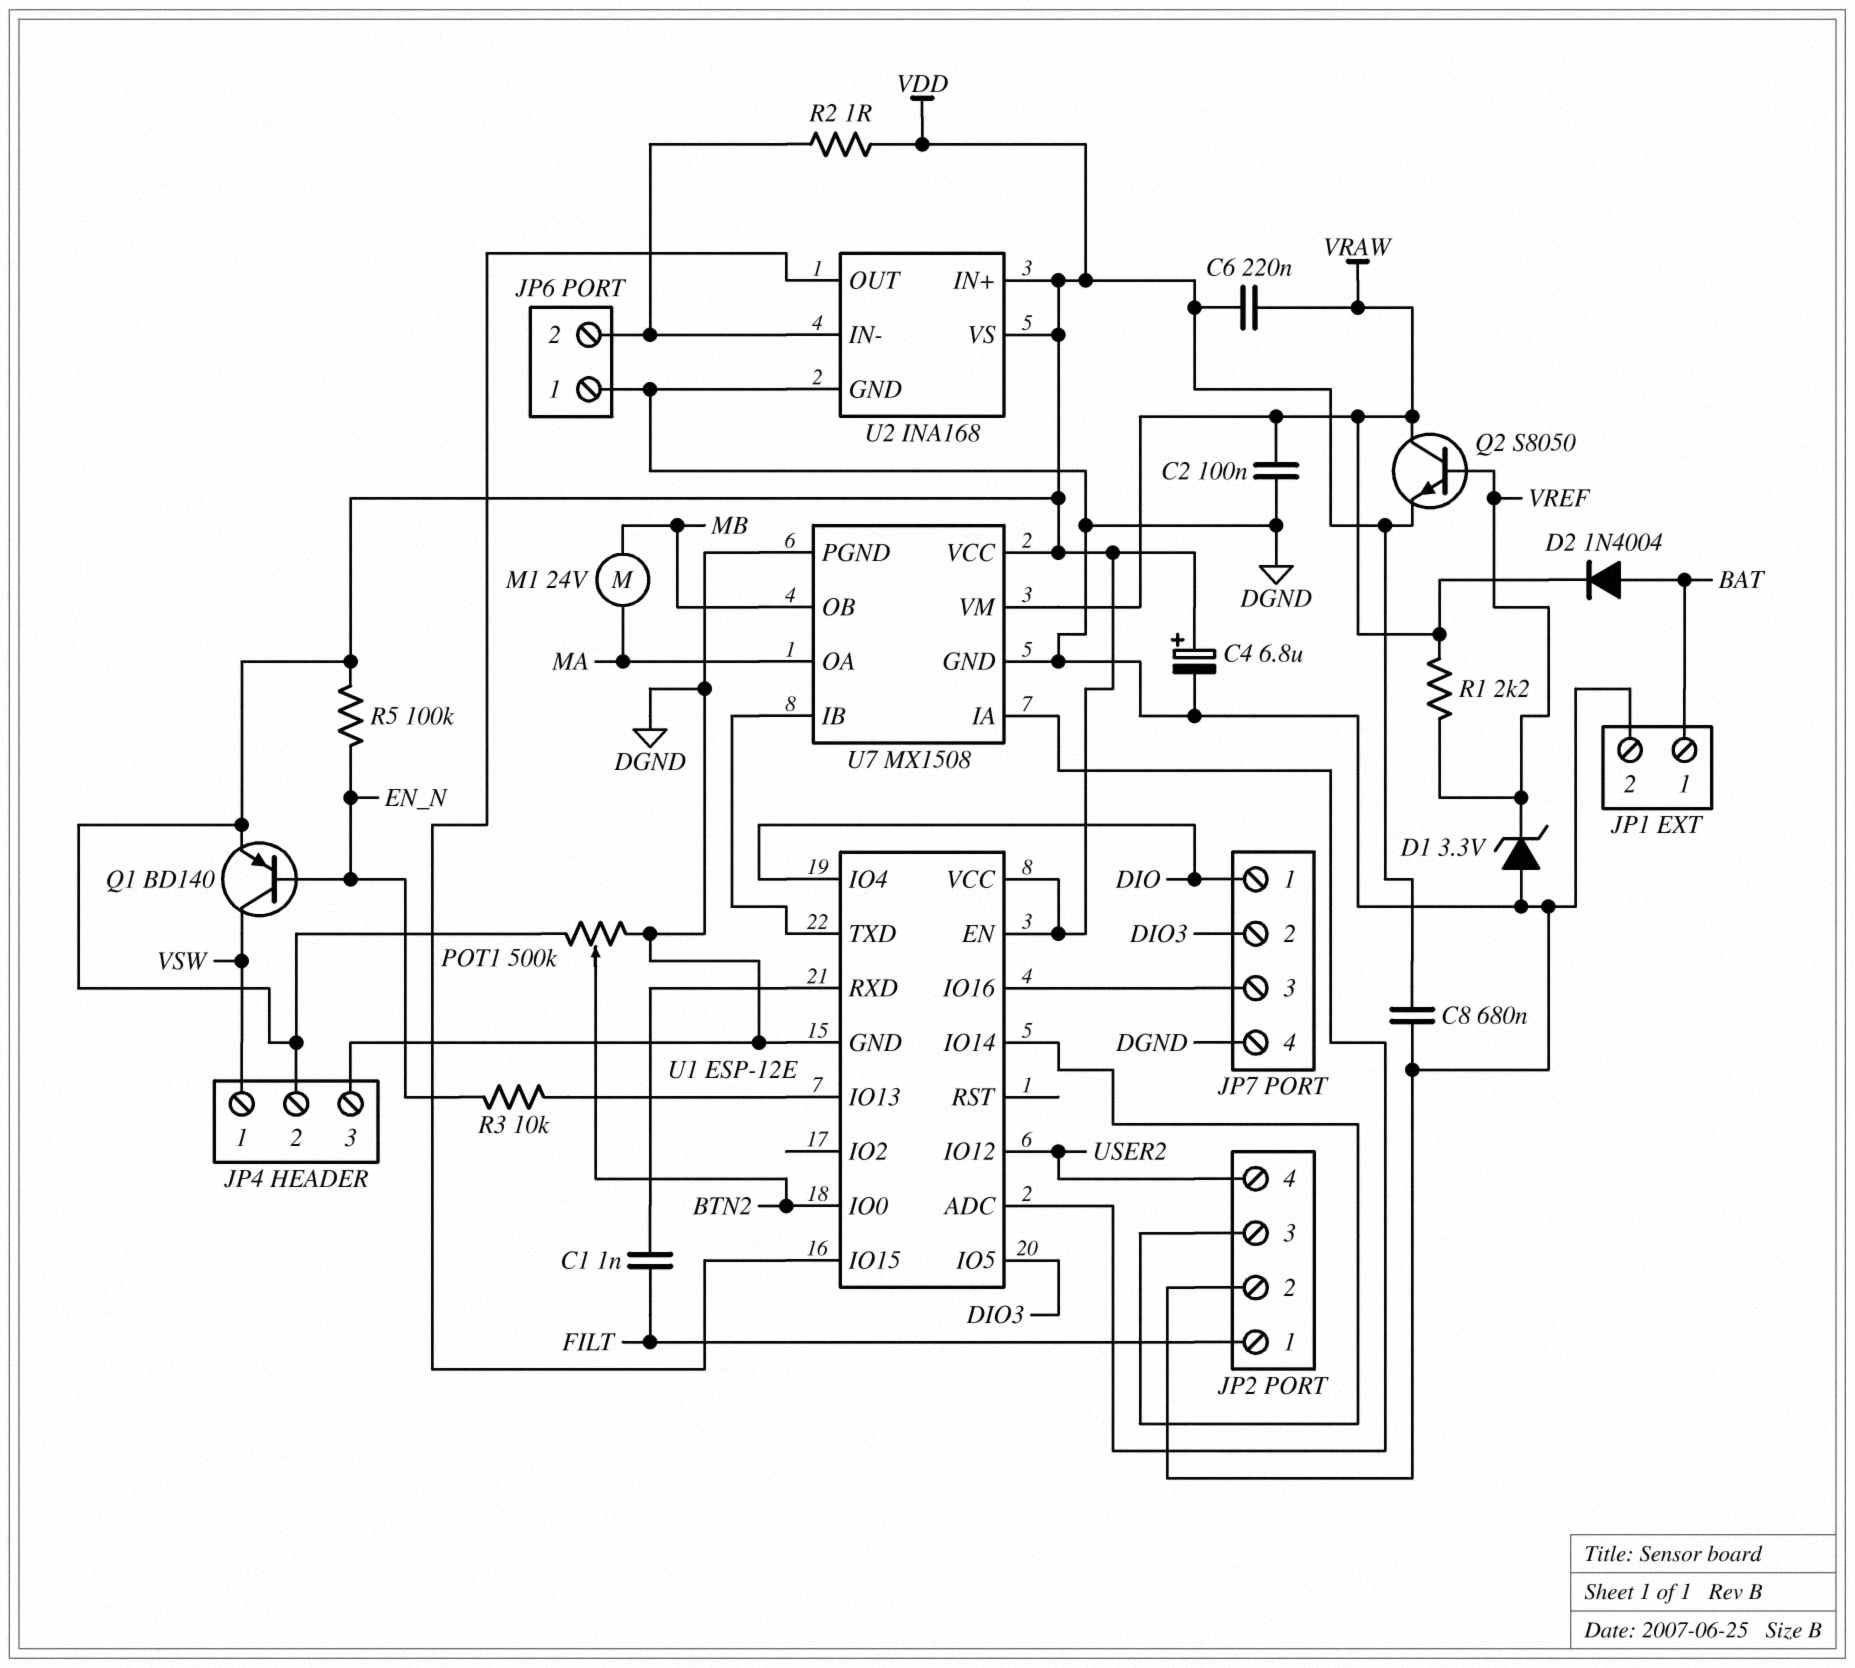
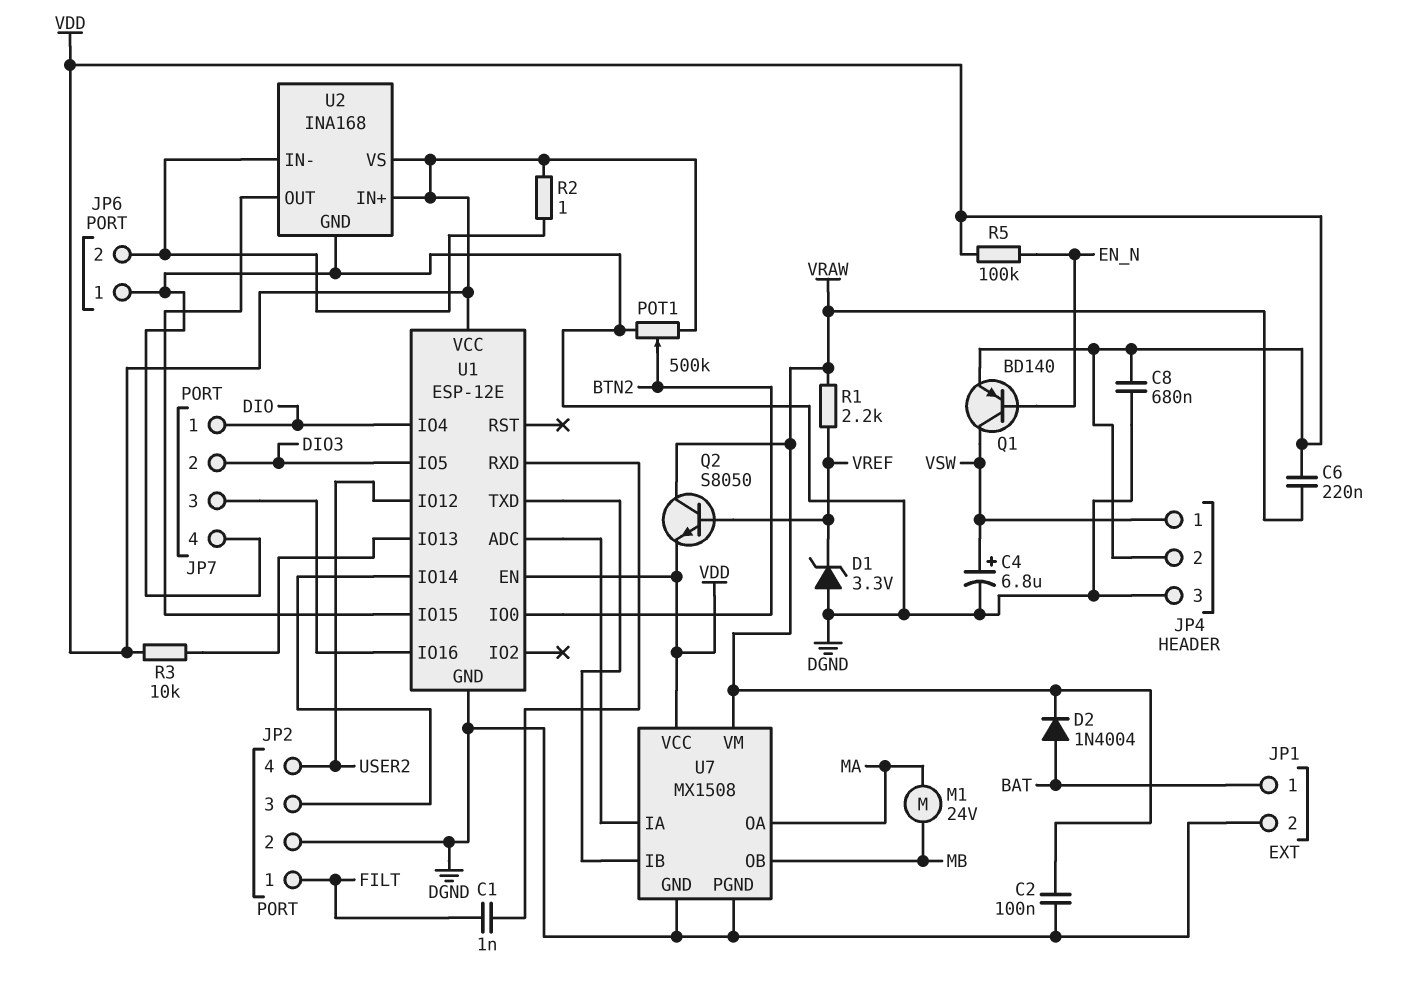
C4: 6.8uF (plus VDD, minus DGND) -> 6.8uF (plus VSW, minus DGND)
R3: 10k (EN_N, U1/IO13) -> 10k (U1/IO13, VDD)

